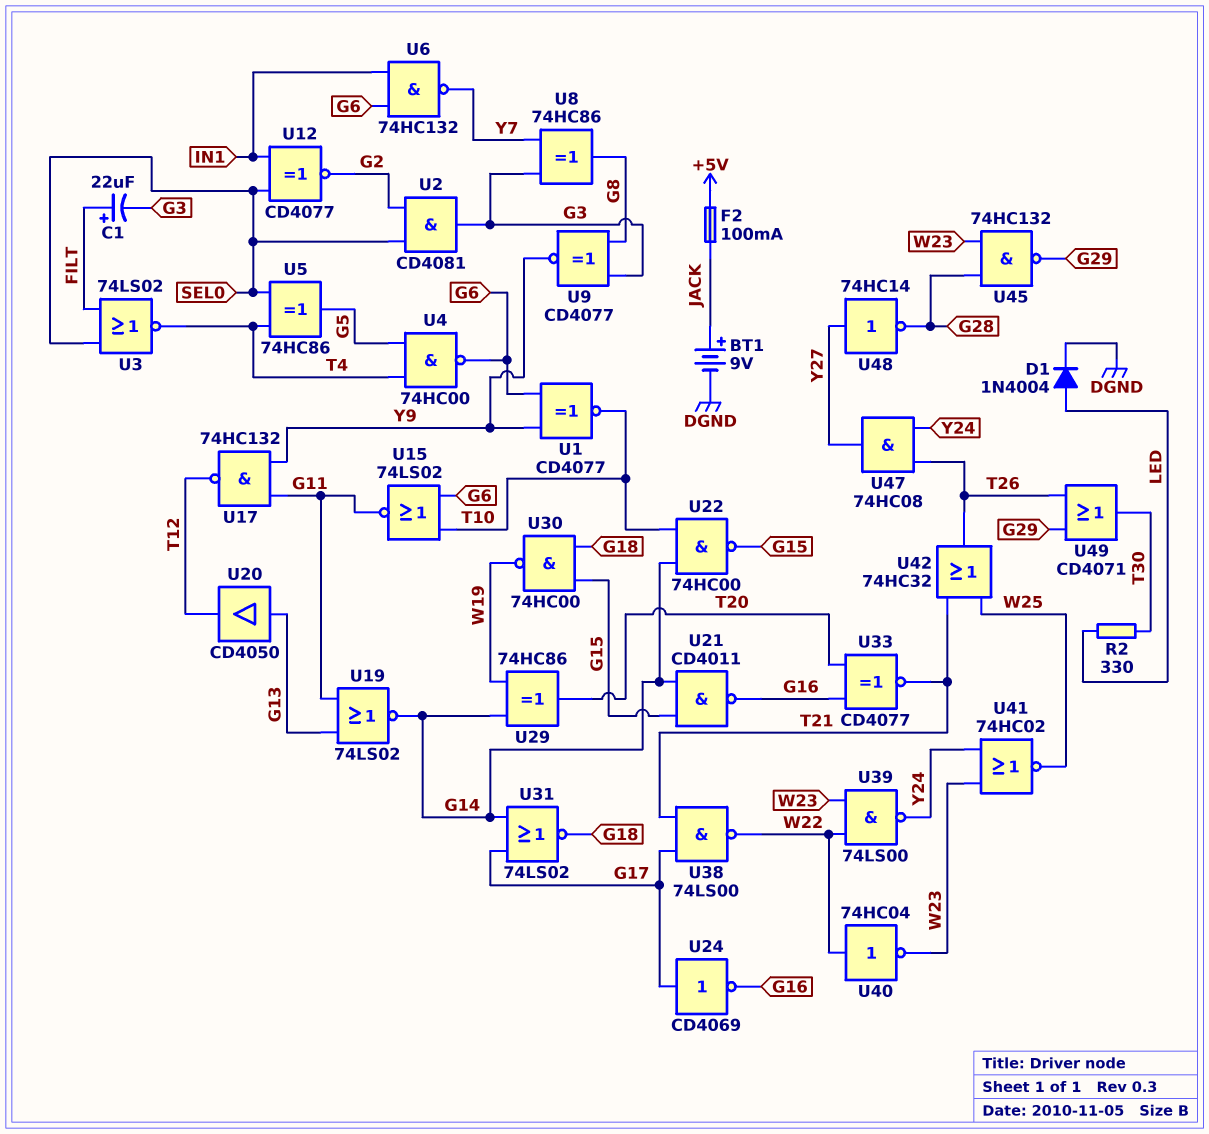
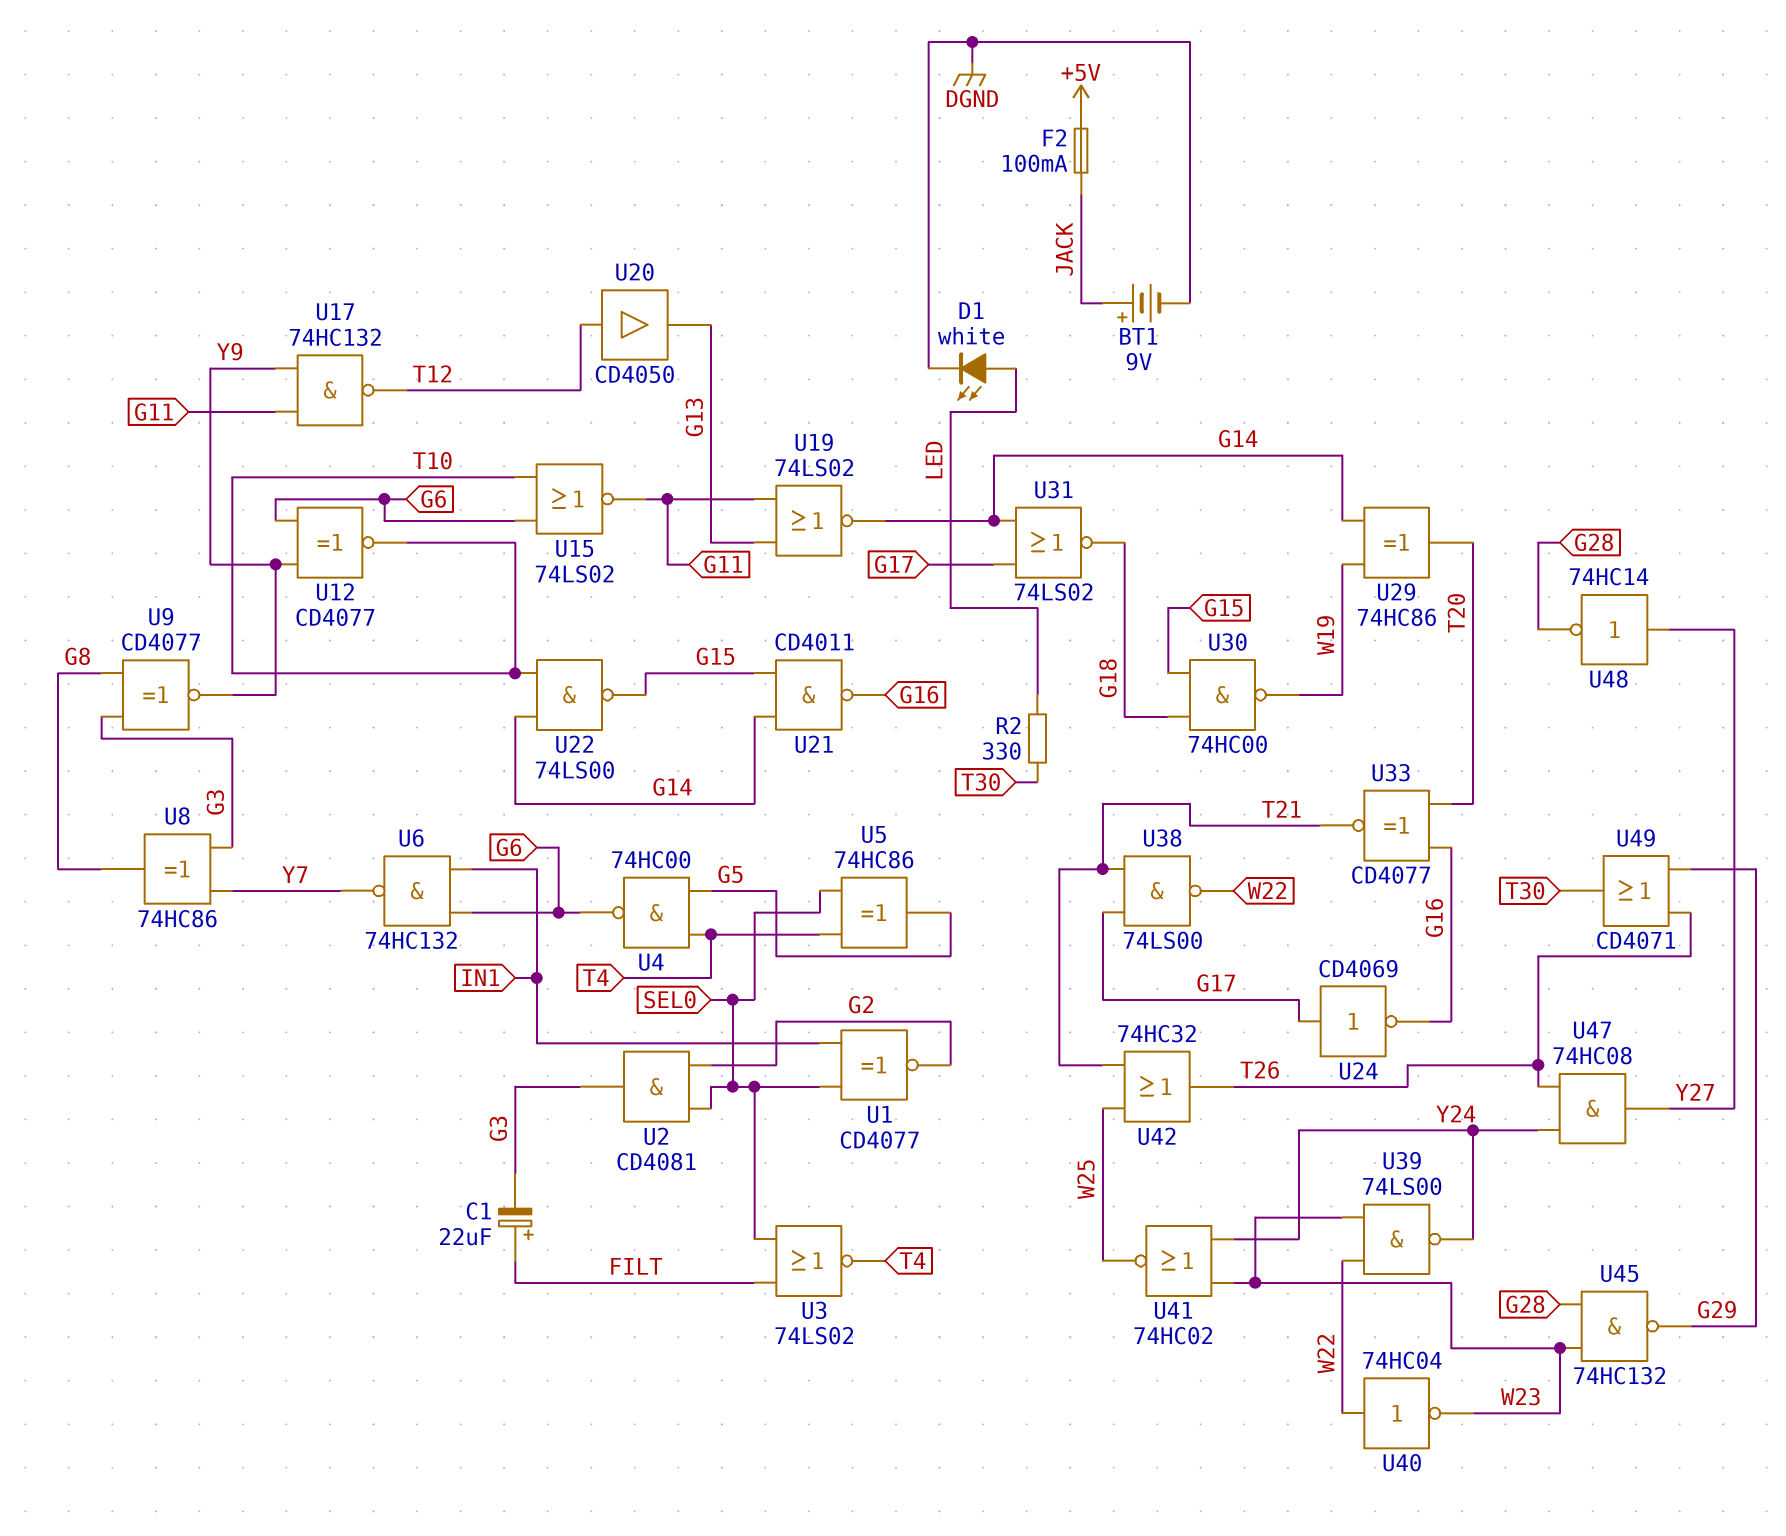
D1: diode 1N4004 (A LED, K DGND) -> LED white (A LED, K DGND)
U1: XNOR CD4077 (in G6, in Y9, out T10) -> XNOR CD4077 (in IN1, in SEL0, out G2)
U12: XNOR CD4077 (in IN1, in SEL0, out G2) -> XNOR CD4077 (in G6, in Y9, out T10)
U20: buffer CD4050 (in G13, out T12) -> buffer CD4050 (in T12, out G13)
U22: NAND 74HC00 (in G14, in T10, out G15) -> NAND 74LS00 (in G14, in T10, out G15)

